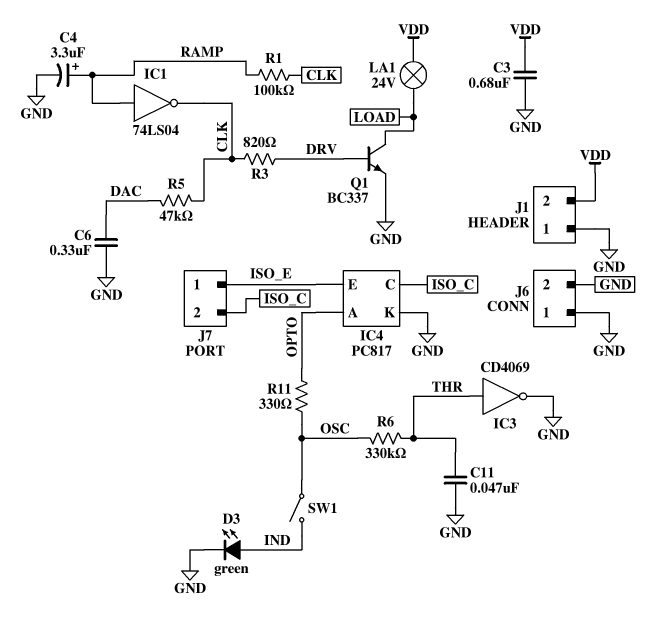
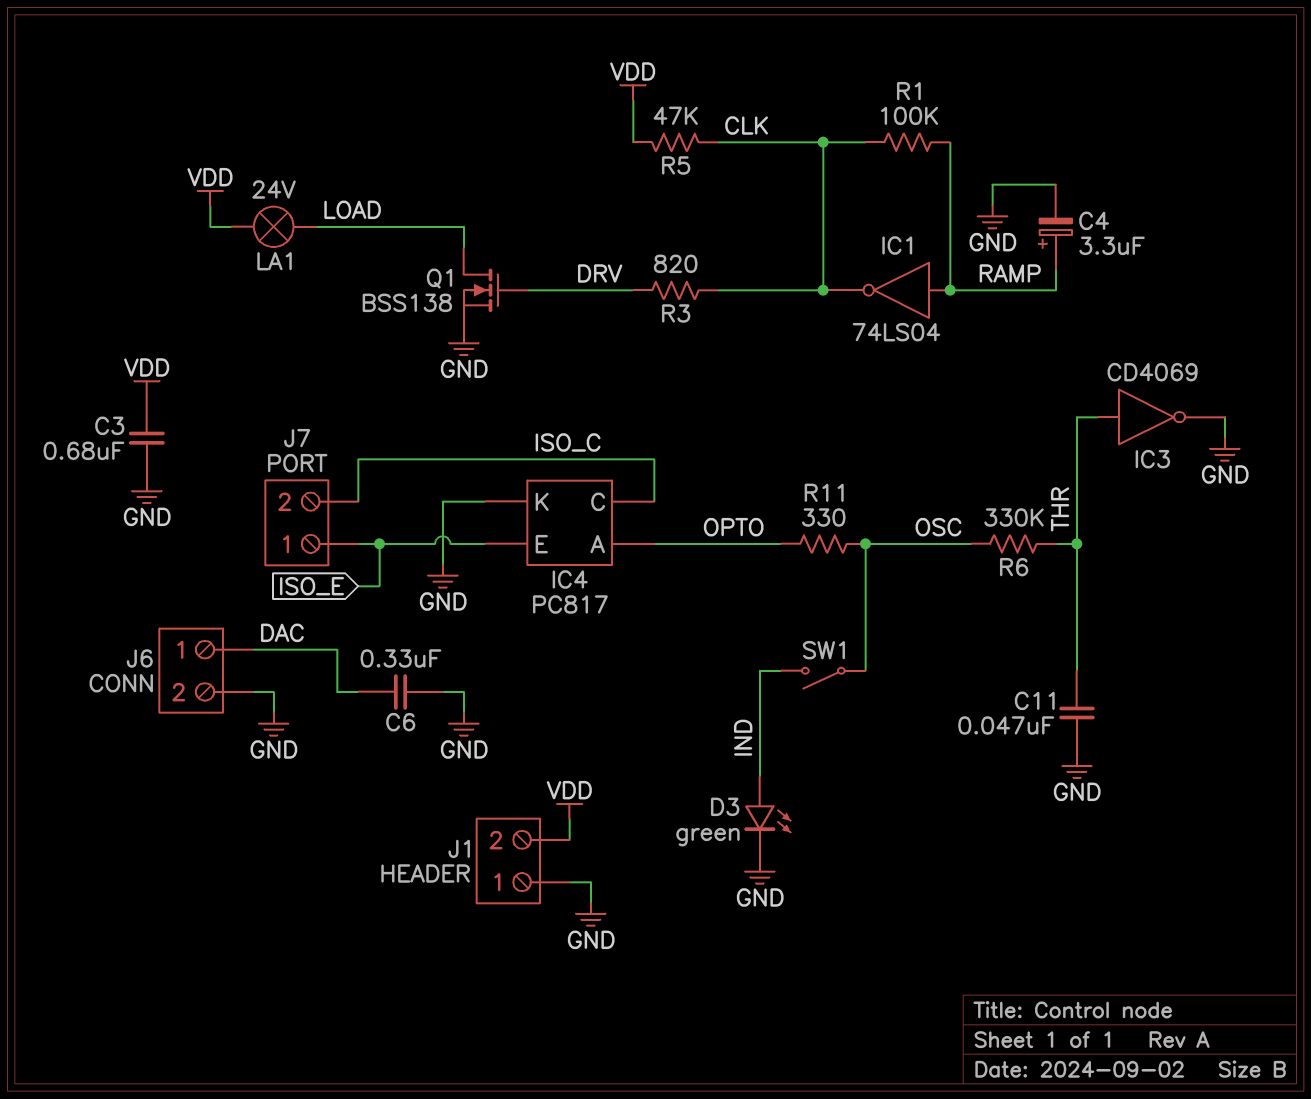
J6 pin 1: GND -> DAC
Q1: NPN BC337 (B DRV, C LOAD, E GND) -> NMOS BSS138 (G DRV, D LOAD, S GND)
R5: 47k (CLK, DAC) -> 47k (CLK, VDD)

